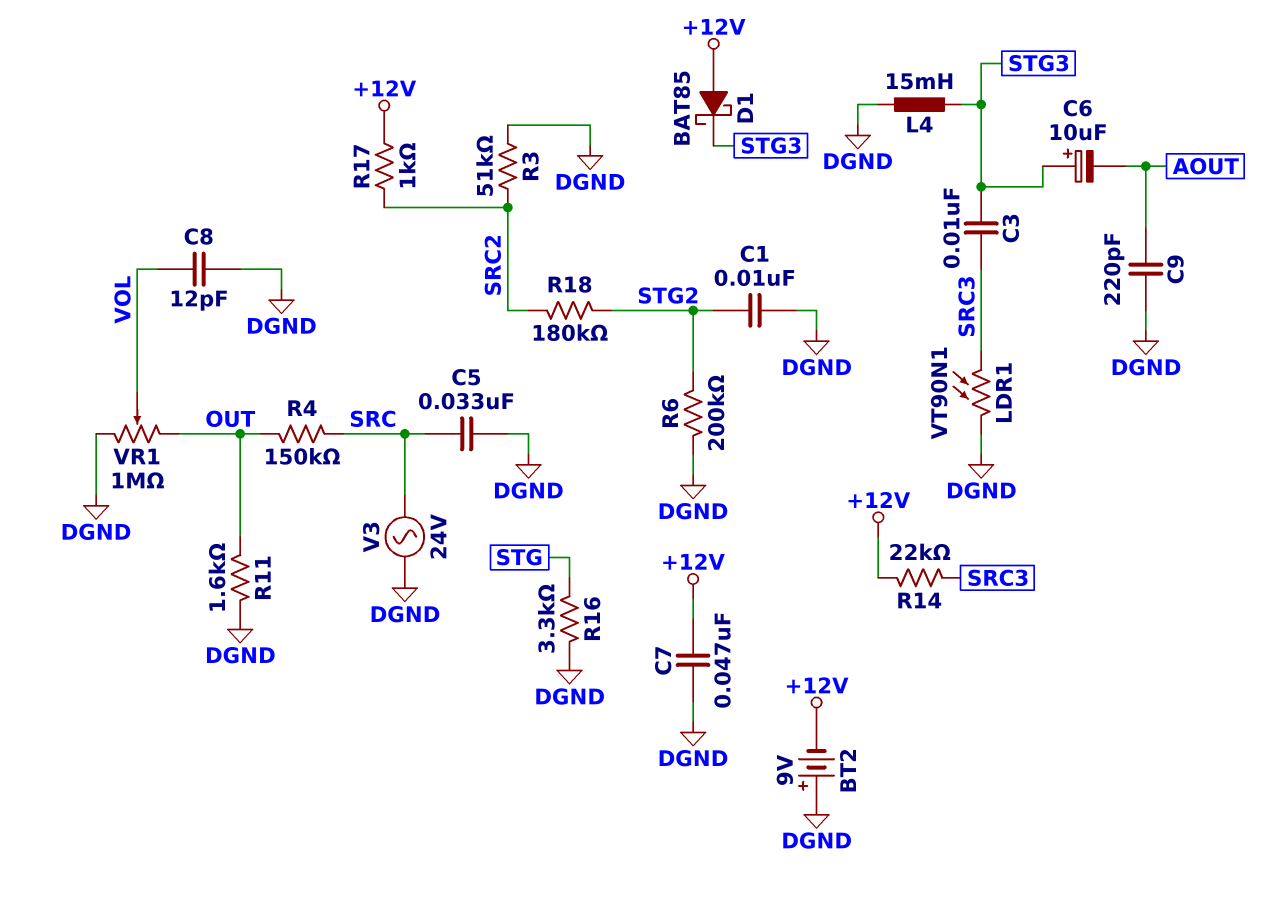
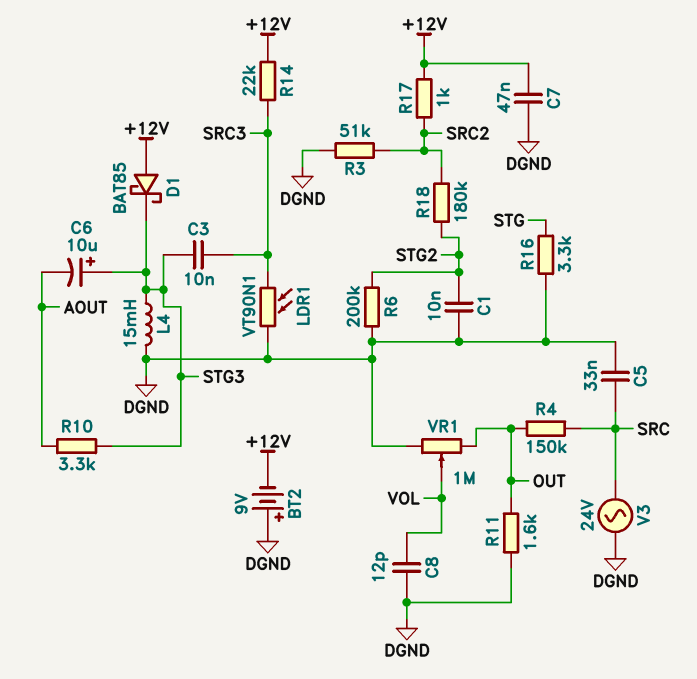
C9: 220pF (AOUT, DGND) -> none
R10: none -> 3.3k (AOUT, STG3)

